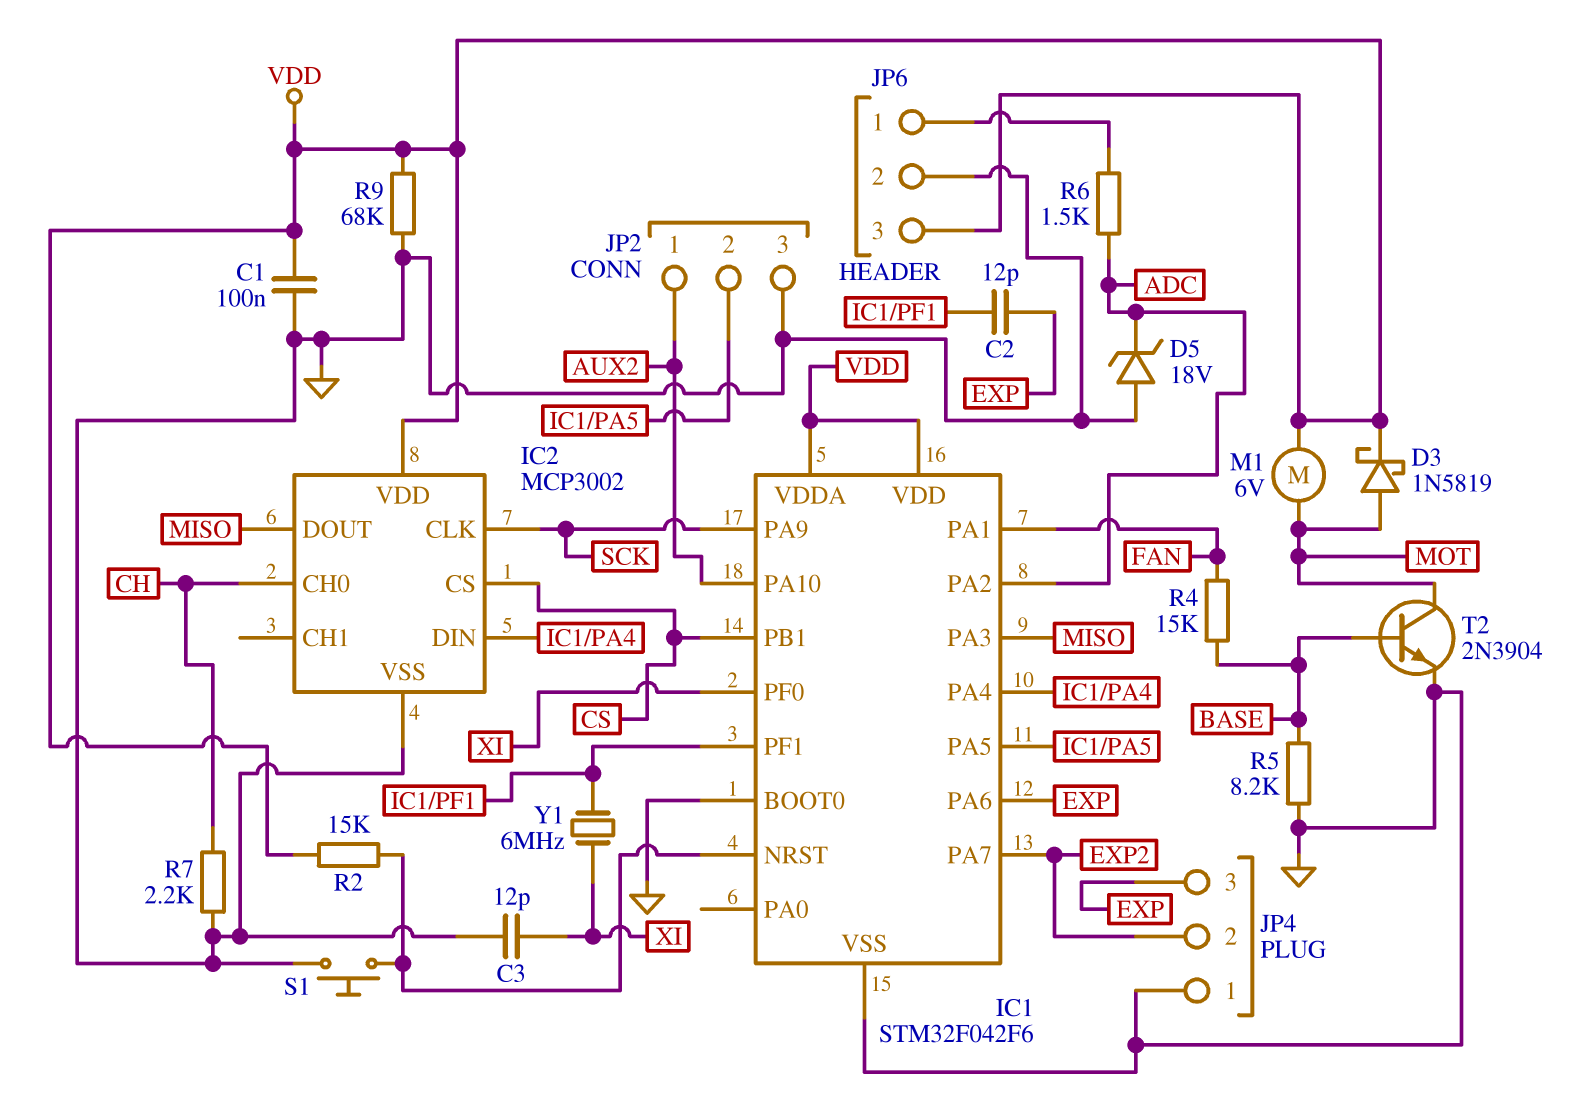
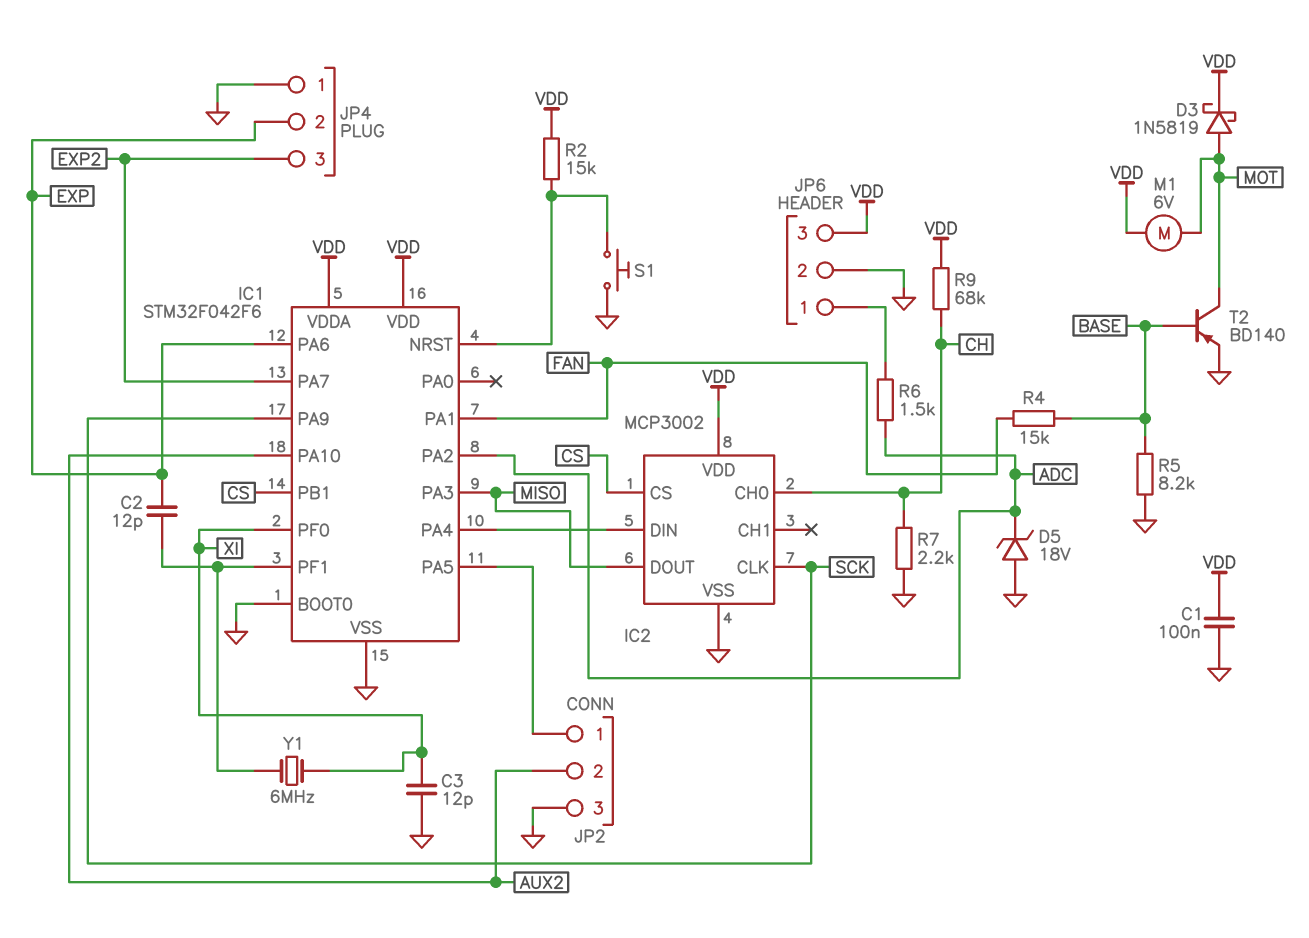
JP2 pin 1: AUX2 -> IC1/PA5
JP2 pin 2: IC1/PA5 -> AUX2
JP4 pin 2: EXP2 -> EXP
JP4 pin 3: EXP -> EXP2
R9: 68k (GND, VDD) -> 68k (CH, VDD)
T2: NPN 2N3904 (B BASE, C MOT, E GND) -> PNP BD140 (B BASE, C MOT, E GND)

